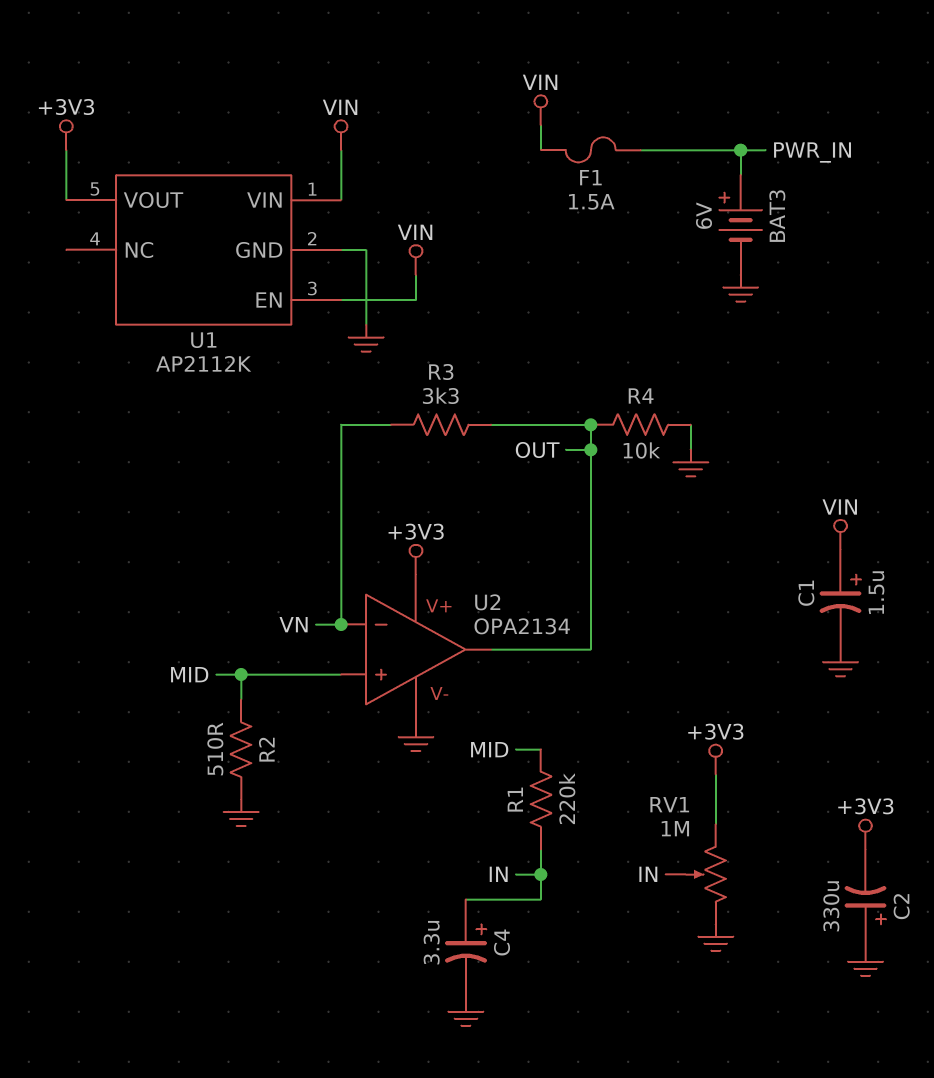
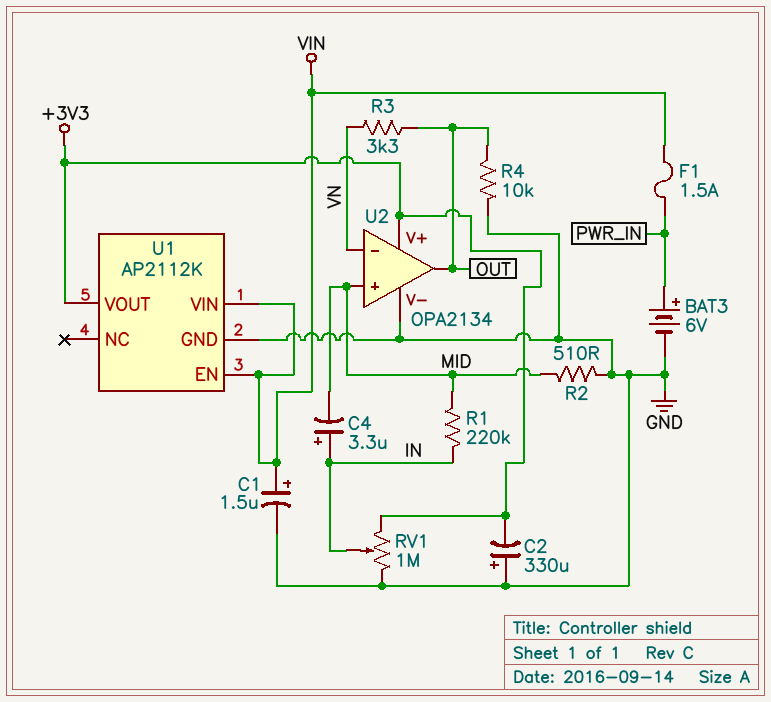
C4: 3.3uF (plus IN, minus GND) -> 3.3uF (plus IN, minus MID)

